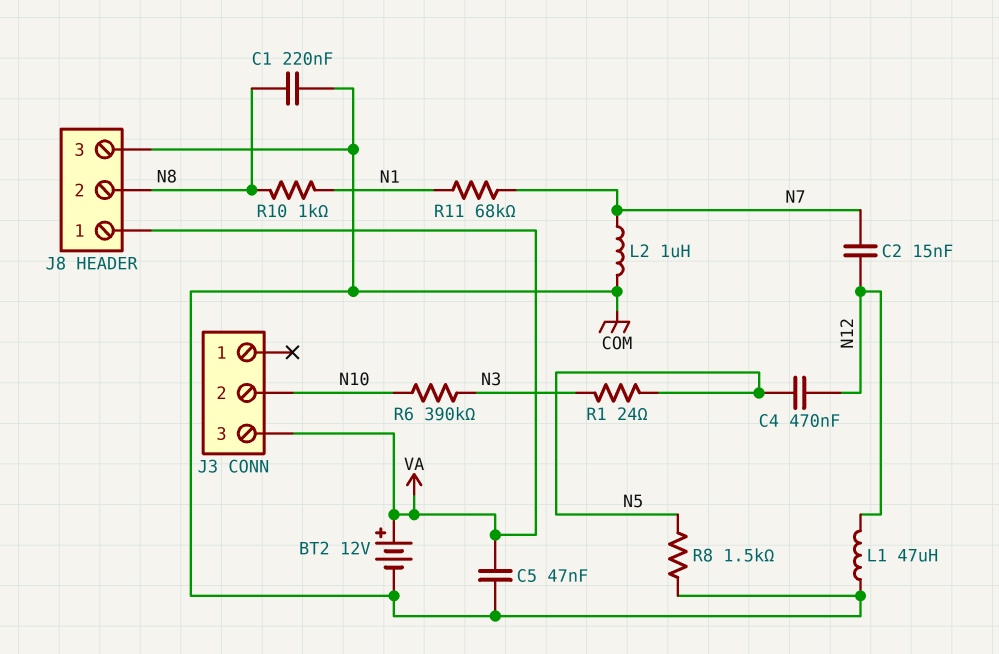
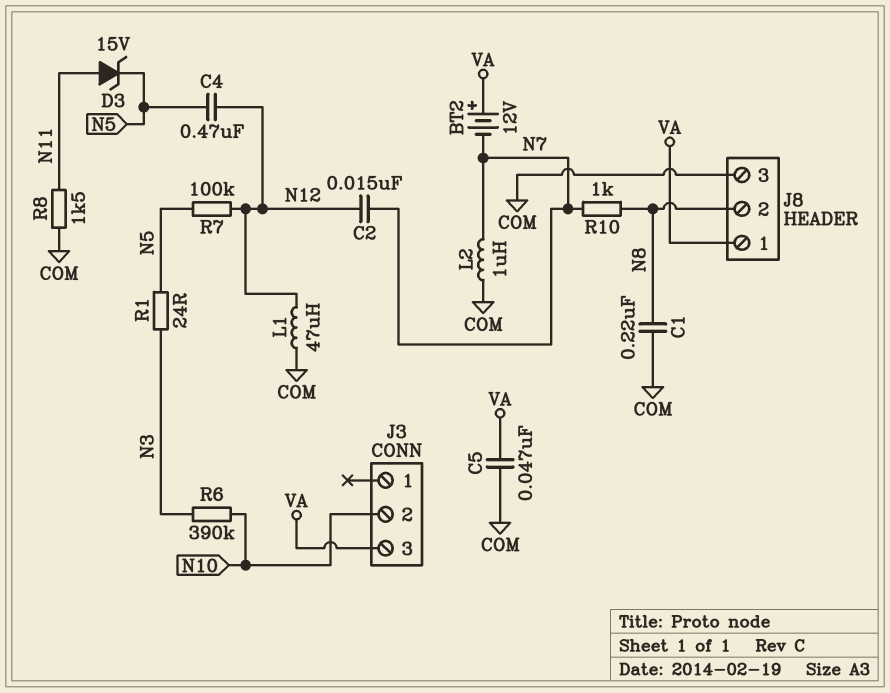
BT2: 12V (plus VA, minus COM) -> 12V (plus VA, minus N7)
D3: none -> zener 15V (A N11, K N5)
R7: none -> 100k (N5, N12)
R8: 1.5k (COM, N5) -> 1.5k (COM, N11)
R10: 1k (N1, N8) -> 1k (N7, N8)
R11: 68k (N1, N7) -> none

